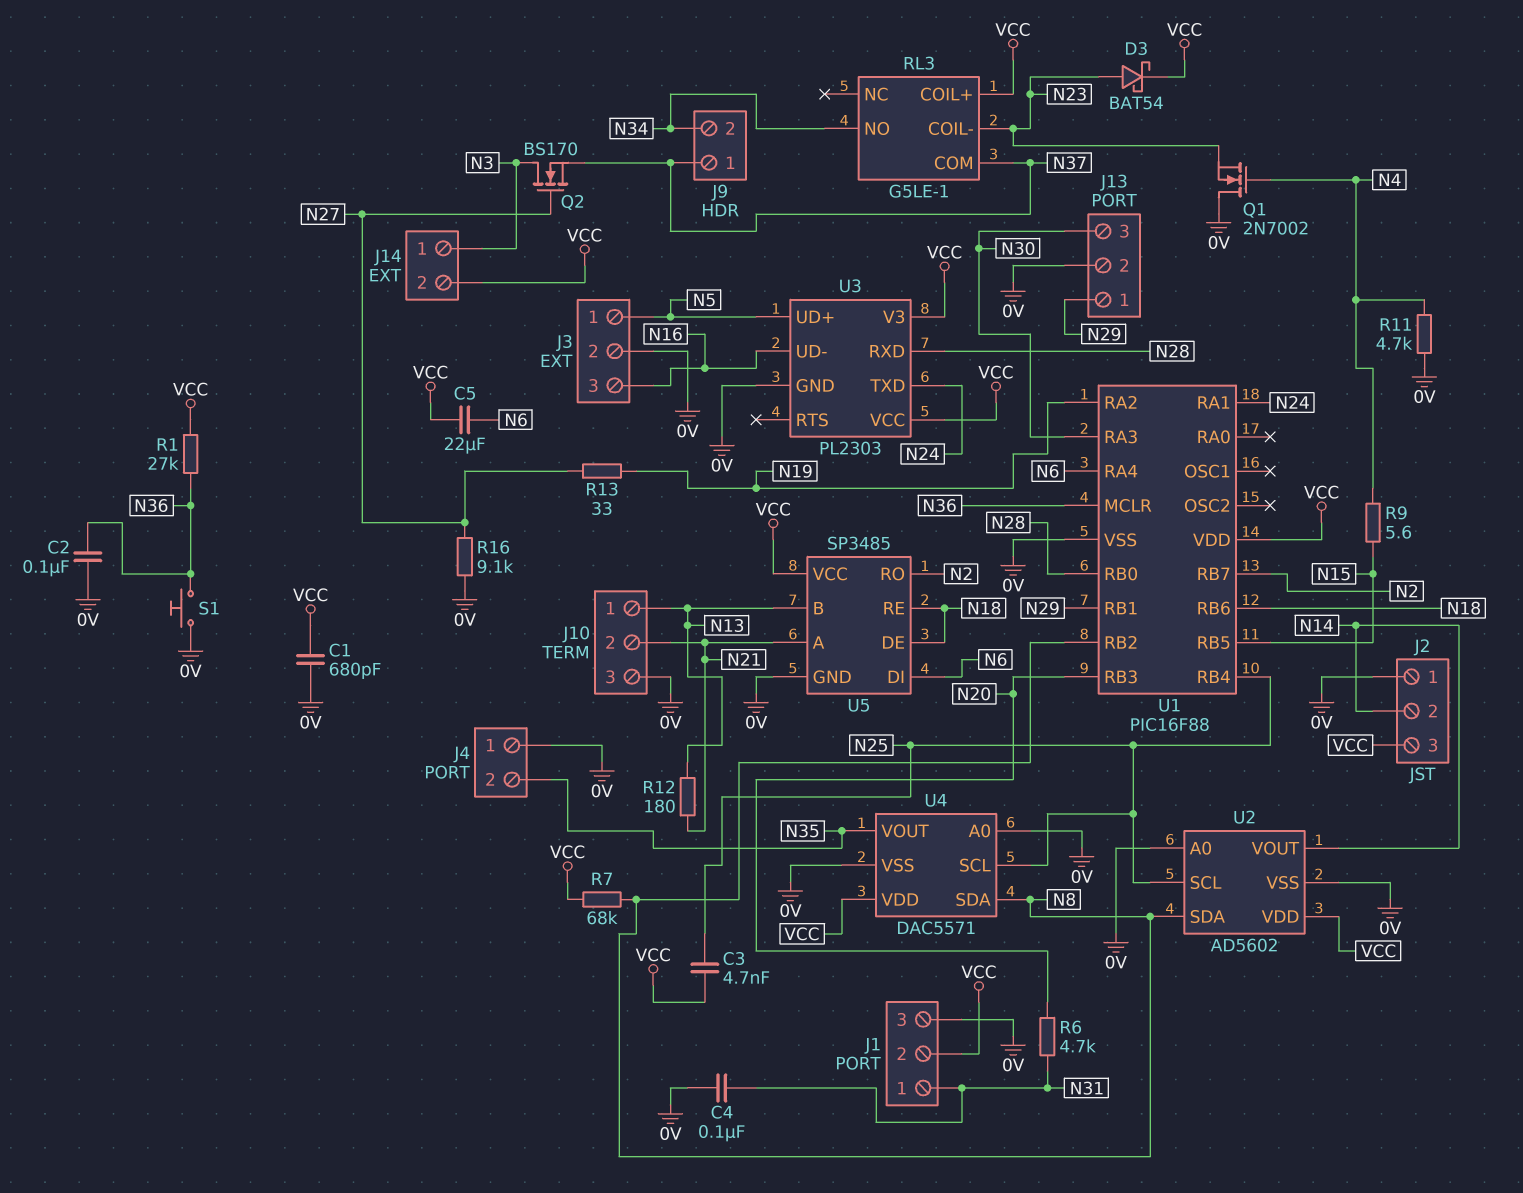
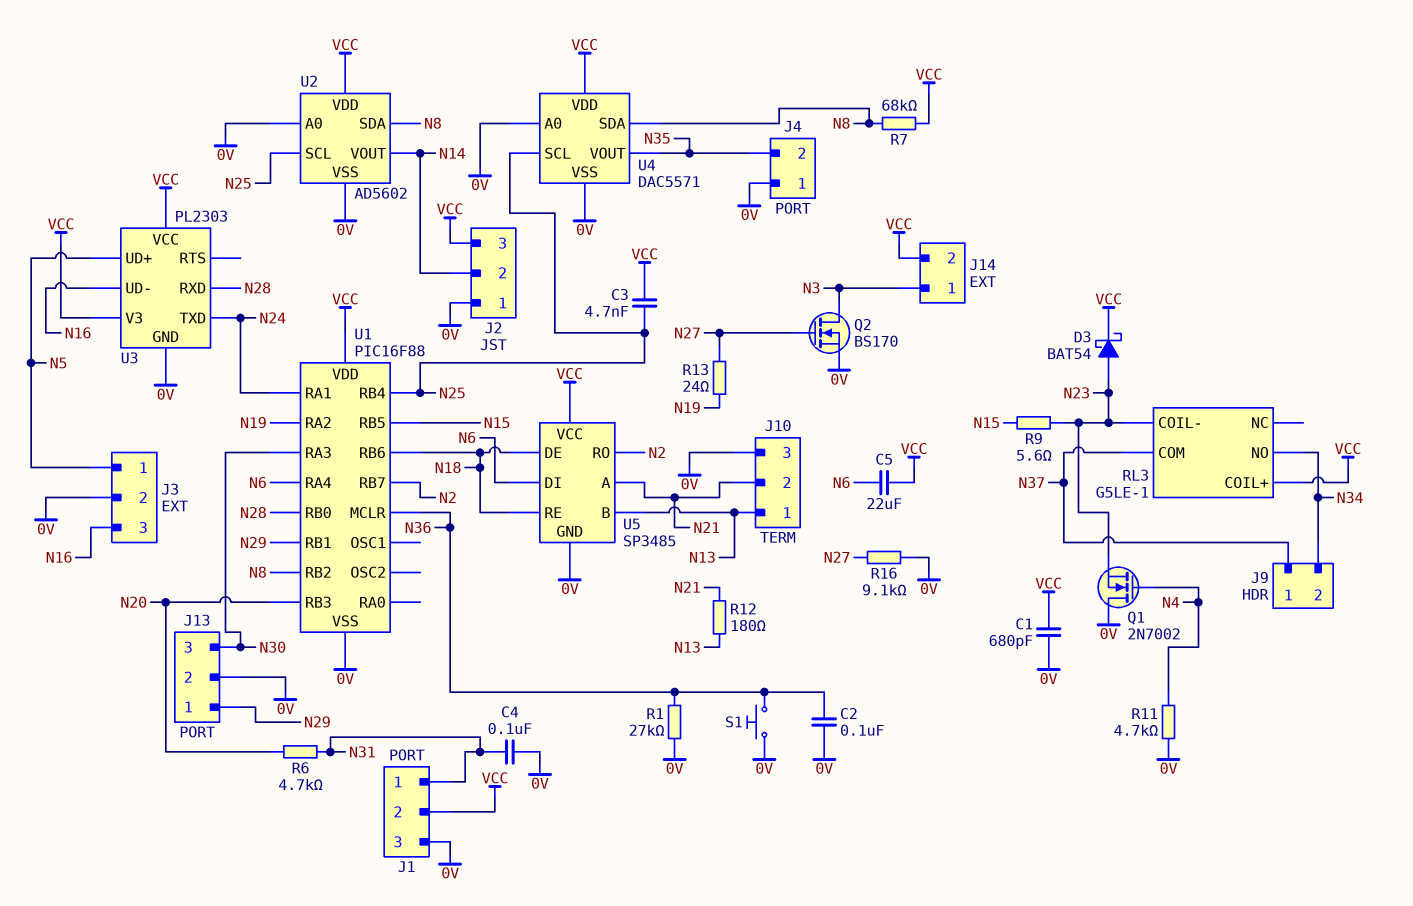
Q2: NMOS BS170 (G N27, D N3, S N37) -> NMOS BS170 (G N27, D N3, S 0V)
R1: 27k (N36, VCC) -> 27k (0V, N36)
R9: 5.6 (N4, N15) -> 5.6 (N15, N23)
R13: 33 (N19, N27) -> 24 (N19, N27)

